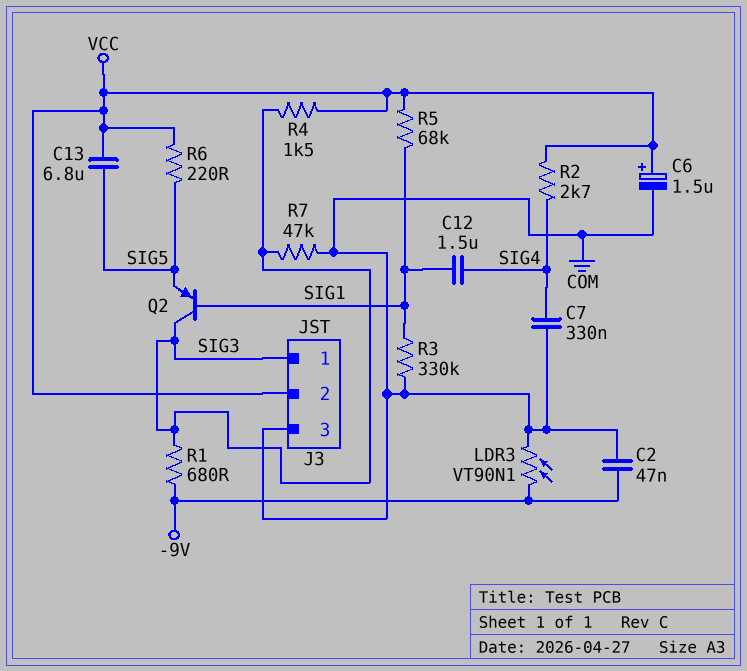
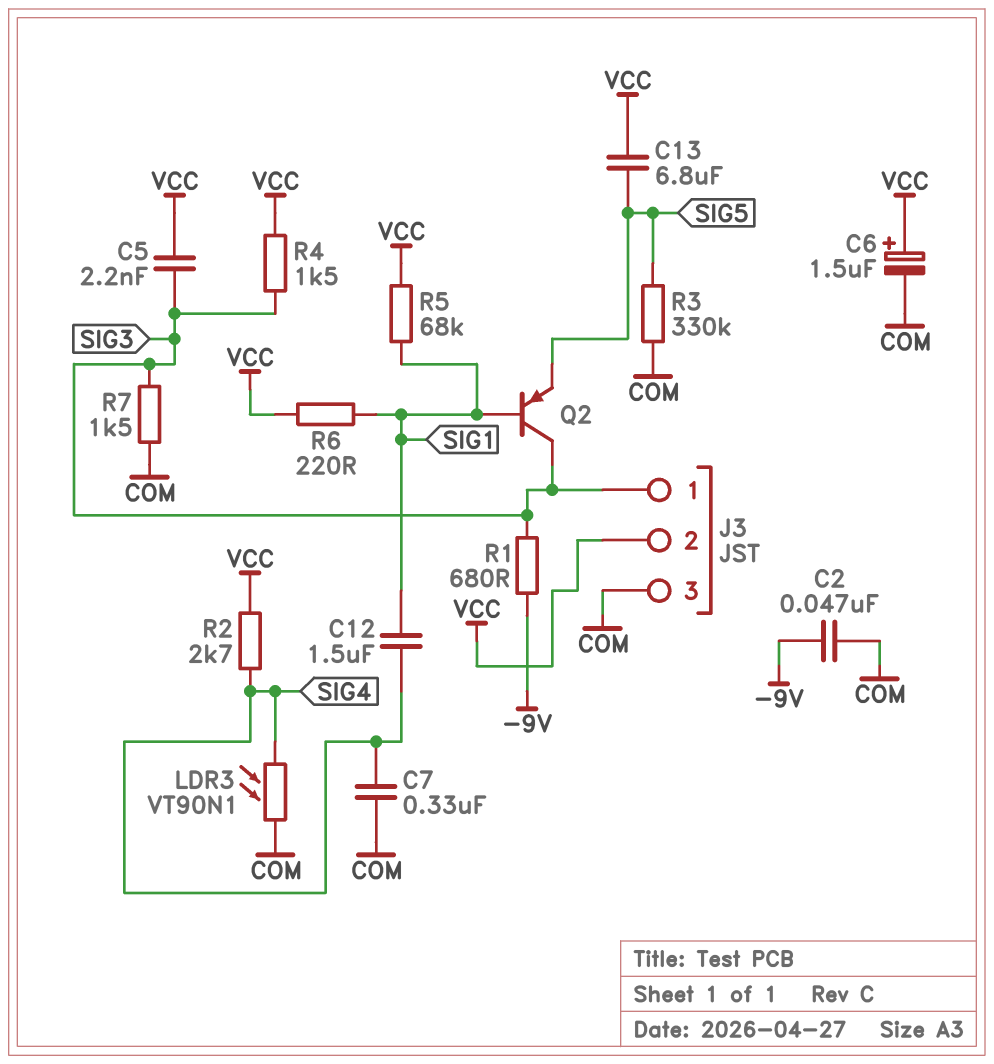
C5: none -> 2.2nF (SIG3, VCC)
LDR3: VT90N1 (-9V, COM) -> VT90N1 (COM, SIG4)
R3: 330k (COM, SIG1) -> 330k (COM, SIG5)
R6: 220 (SIG5, VCC) -> 220 (SIG1, VCC)
R7: 47k (COM, SIG3) -> 1.5k (COM, SIG3)

